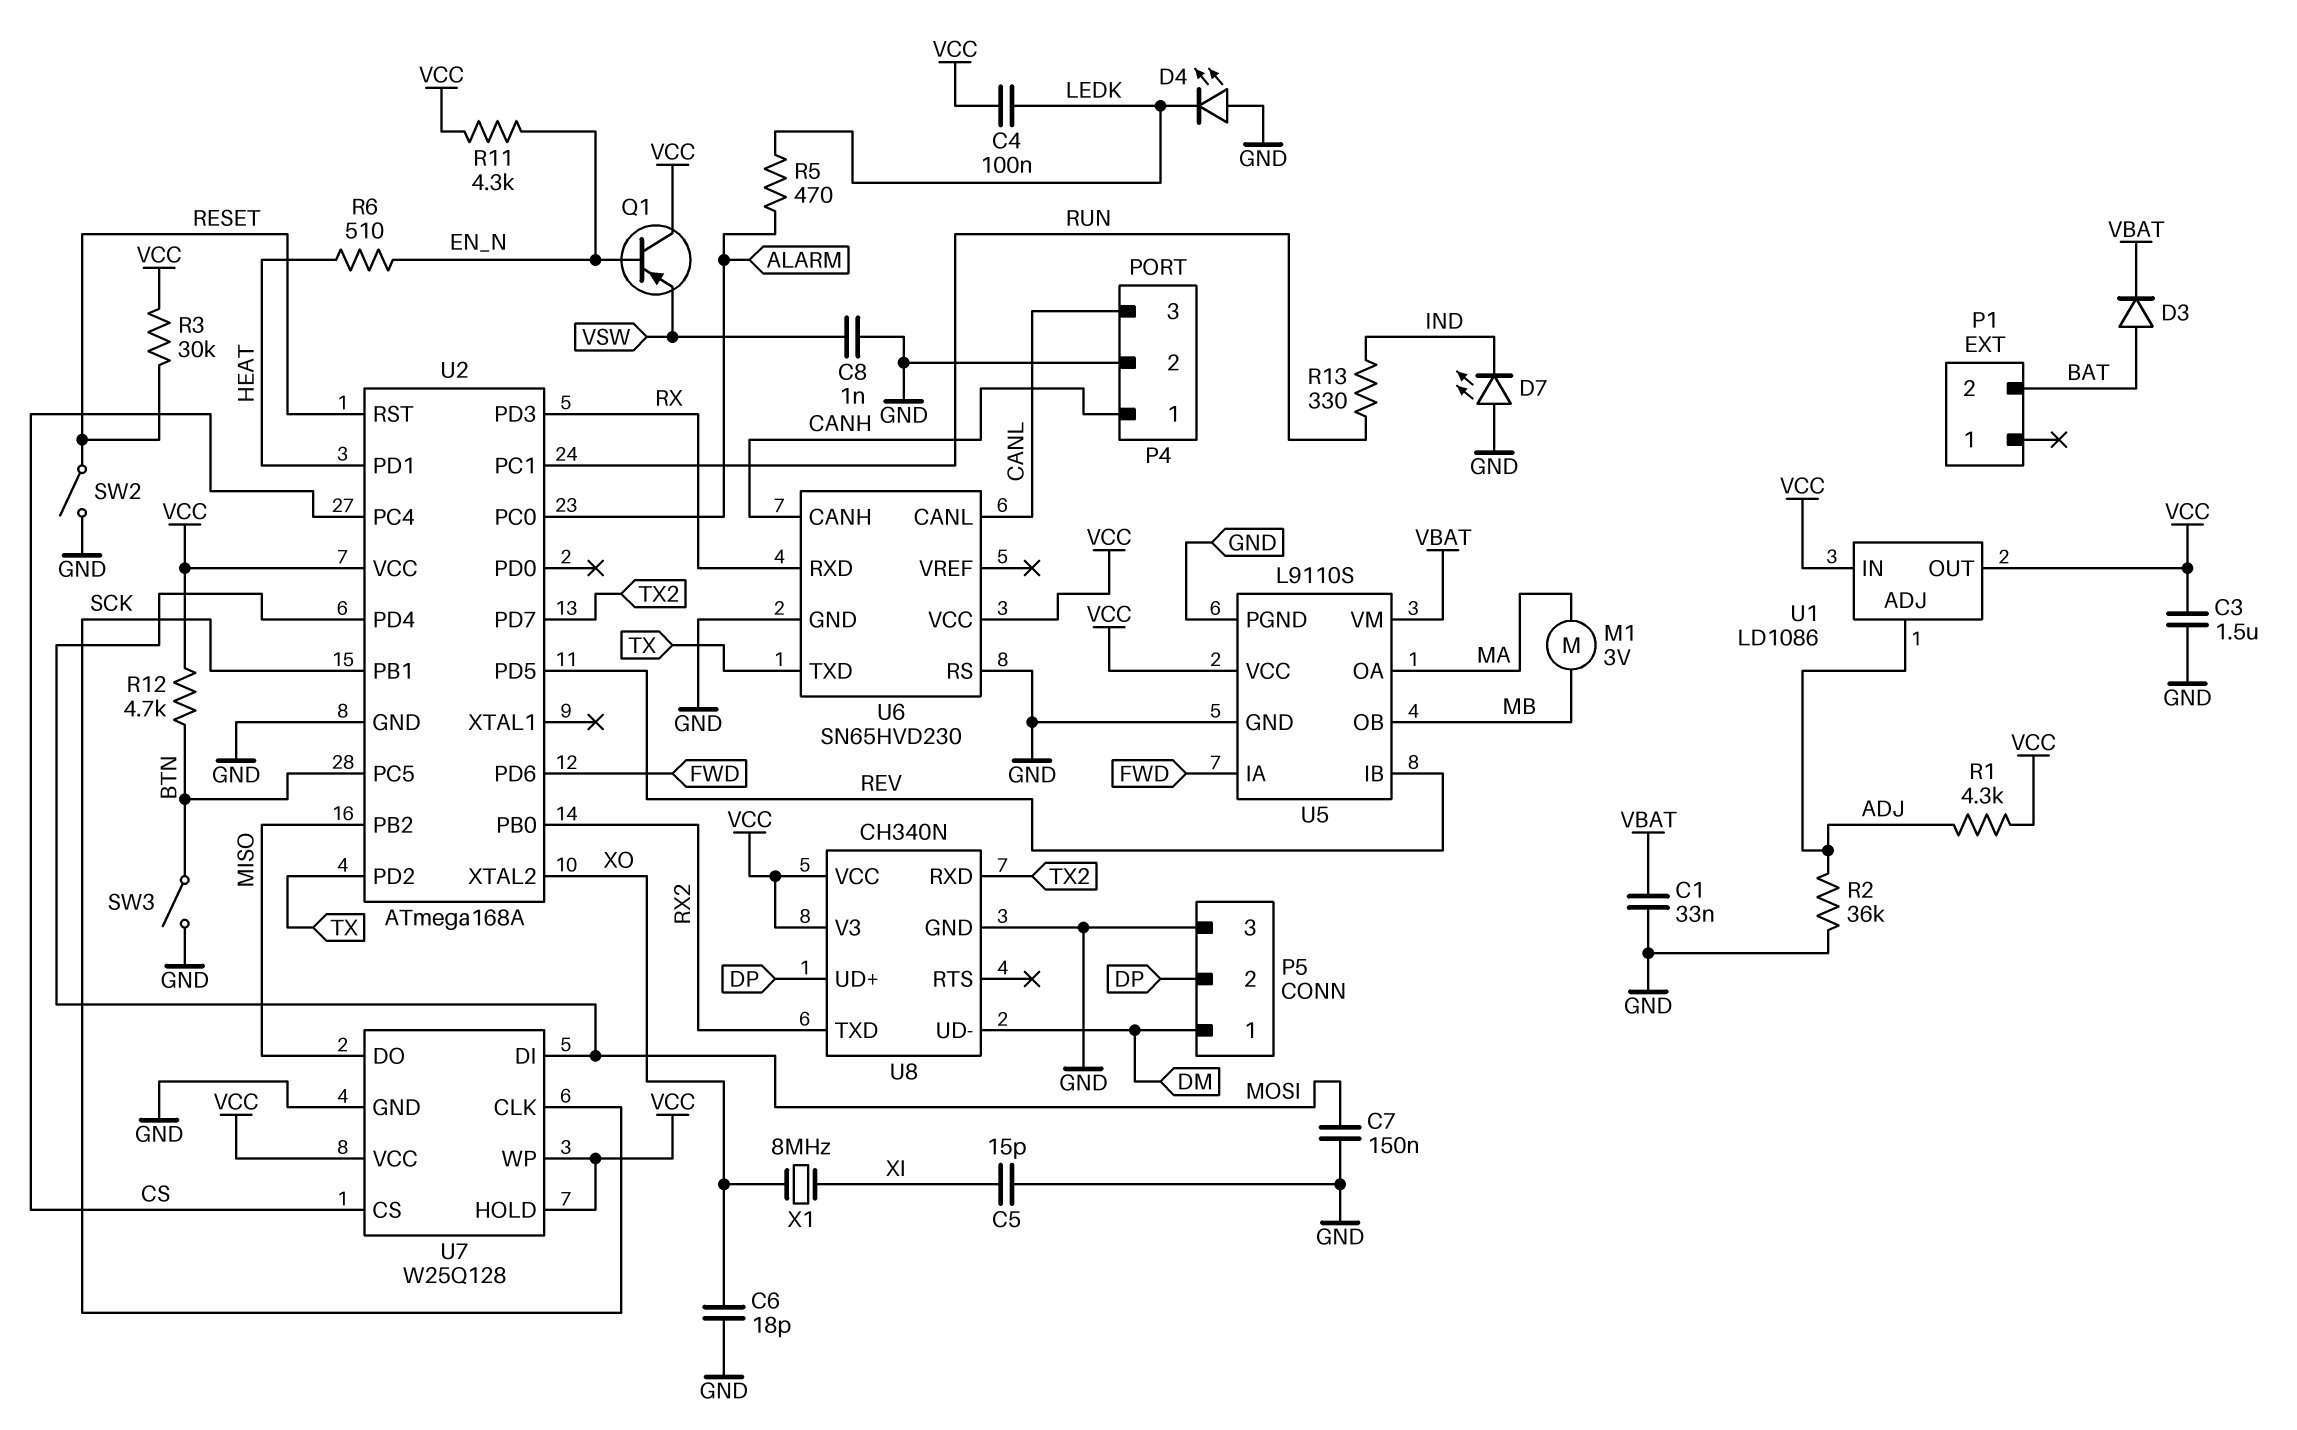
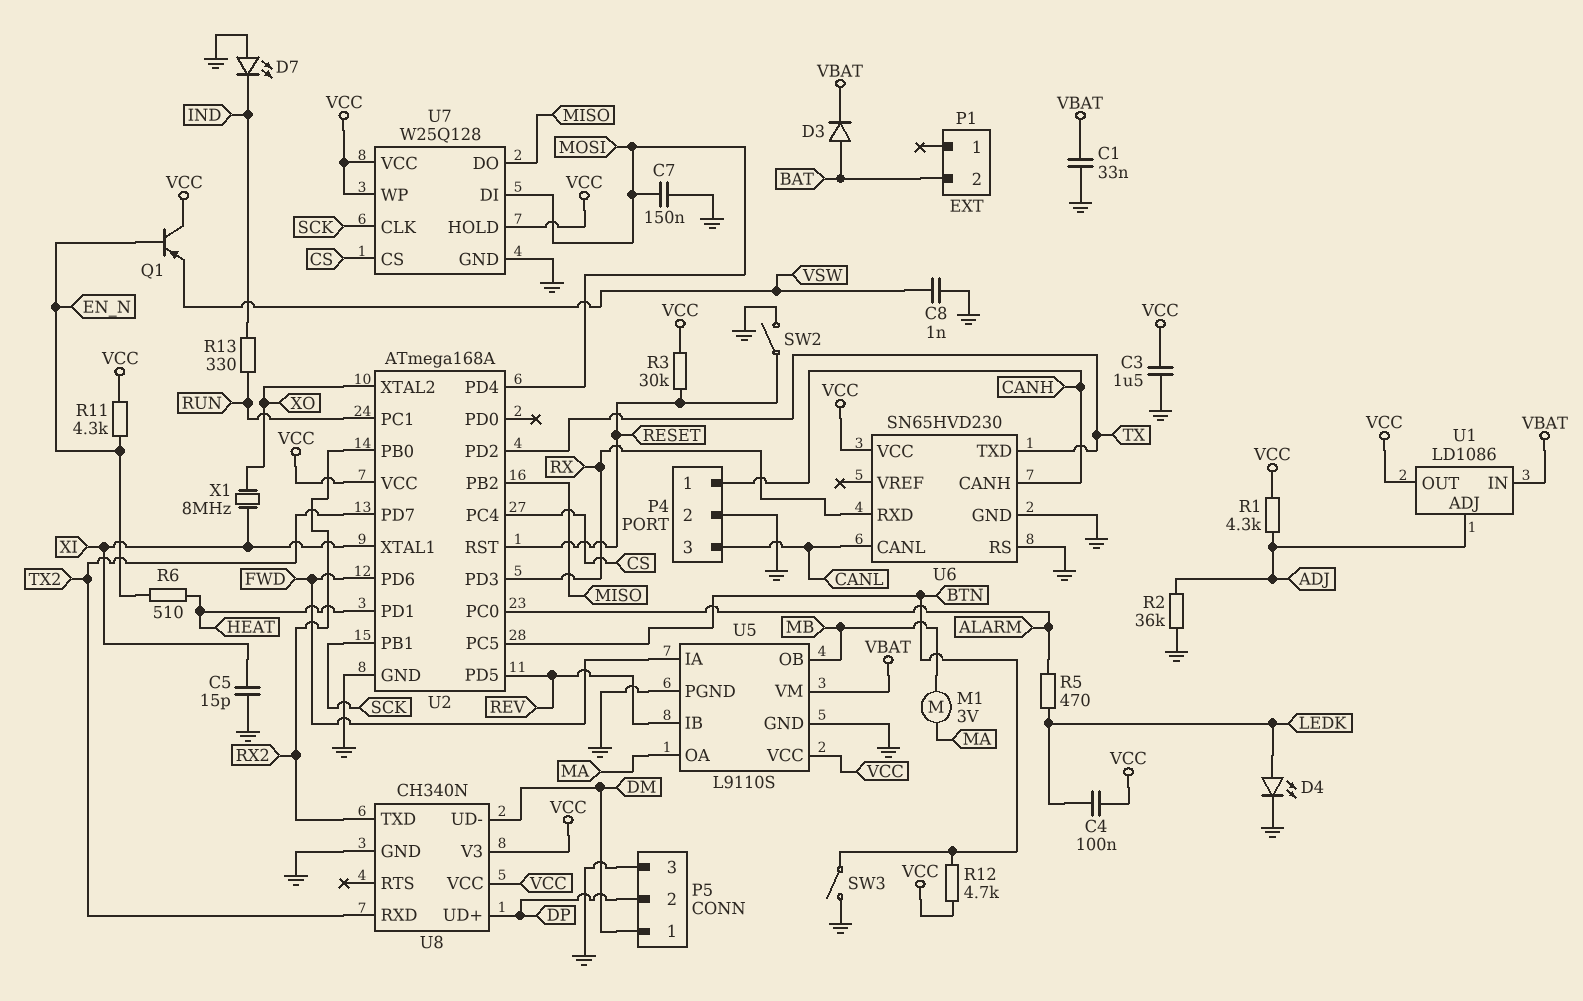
C6: 18pF (GND, XO) -> none
D4: LED (A GND, K LEDK) -> LED (A LEDK, K GND)
U1 pin IN: VCC -> VBAT
U2 pin XTAL1: none -> XI

